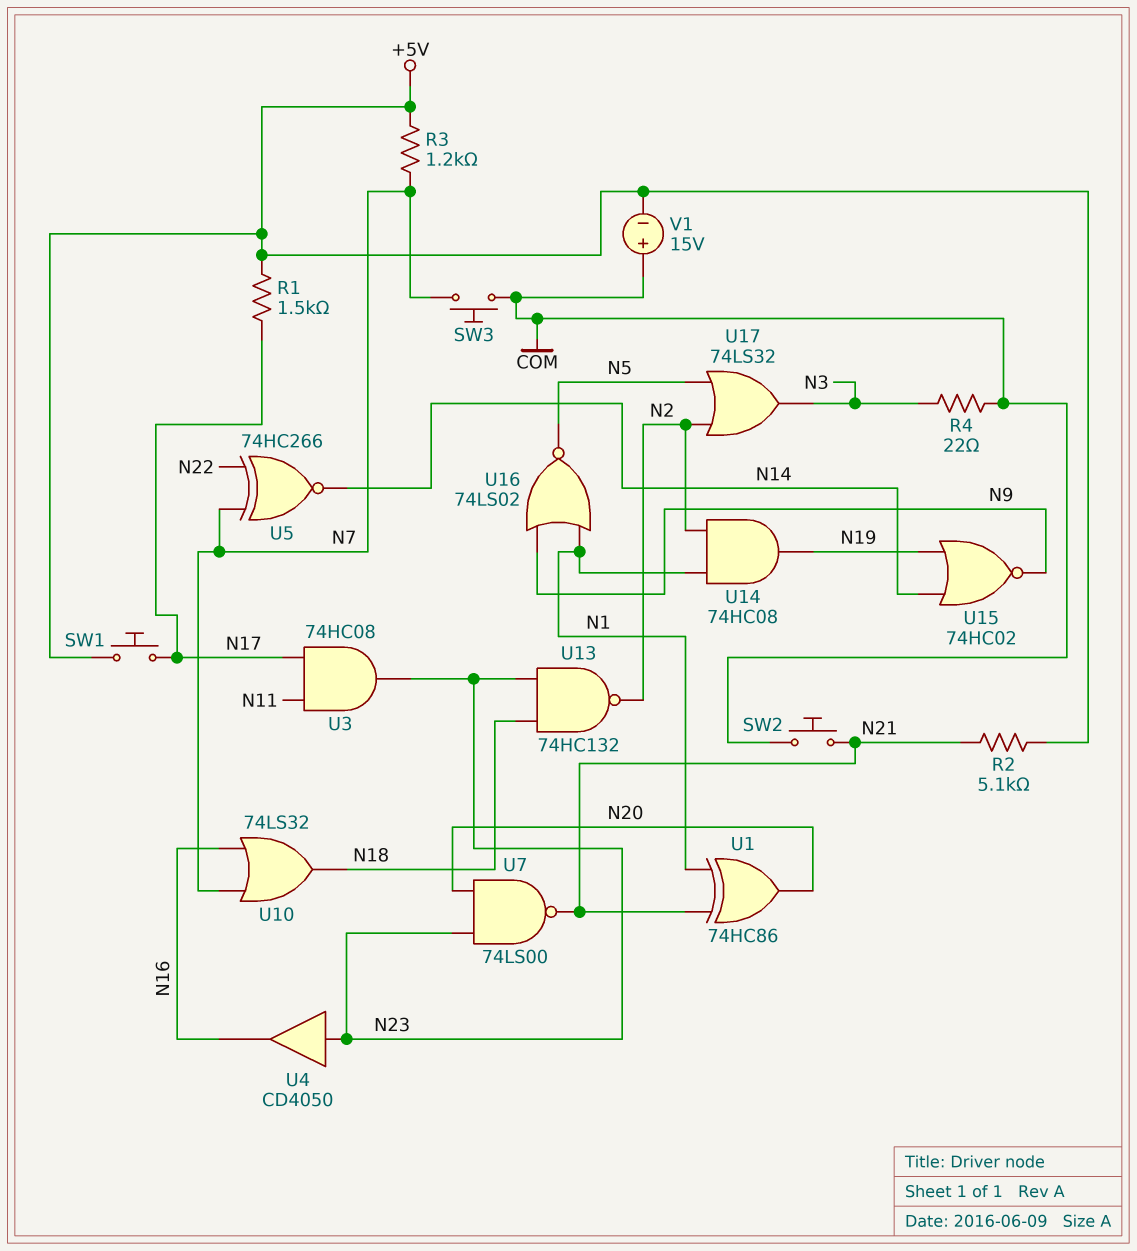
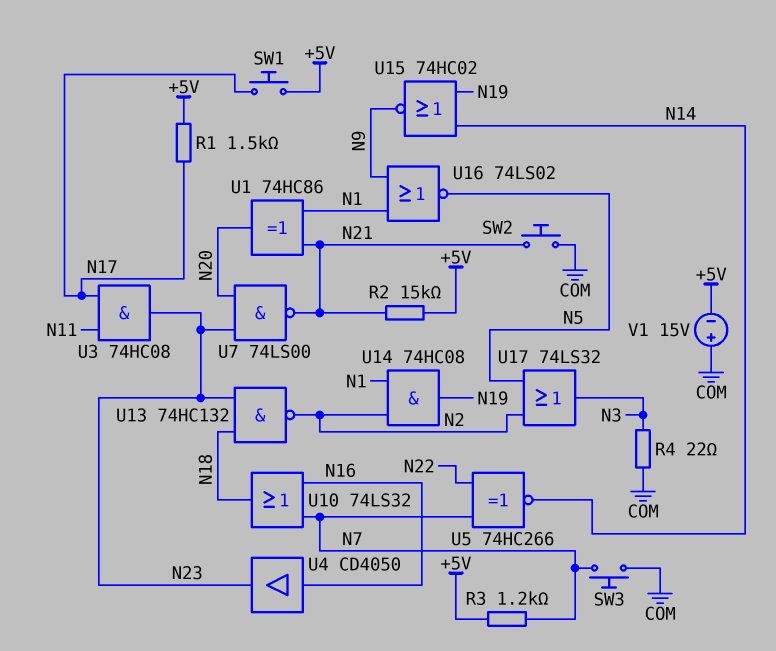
R2: 5.1k (+5V, N21) -> 15k (+5V, N21)
U4: buffer CD4050 (in N23, out N16) -> buffer CD4050 (in N16, out N23)

